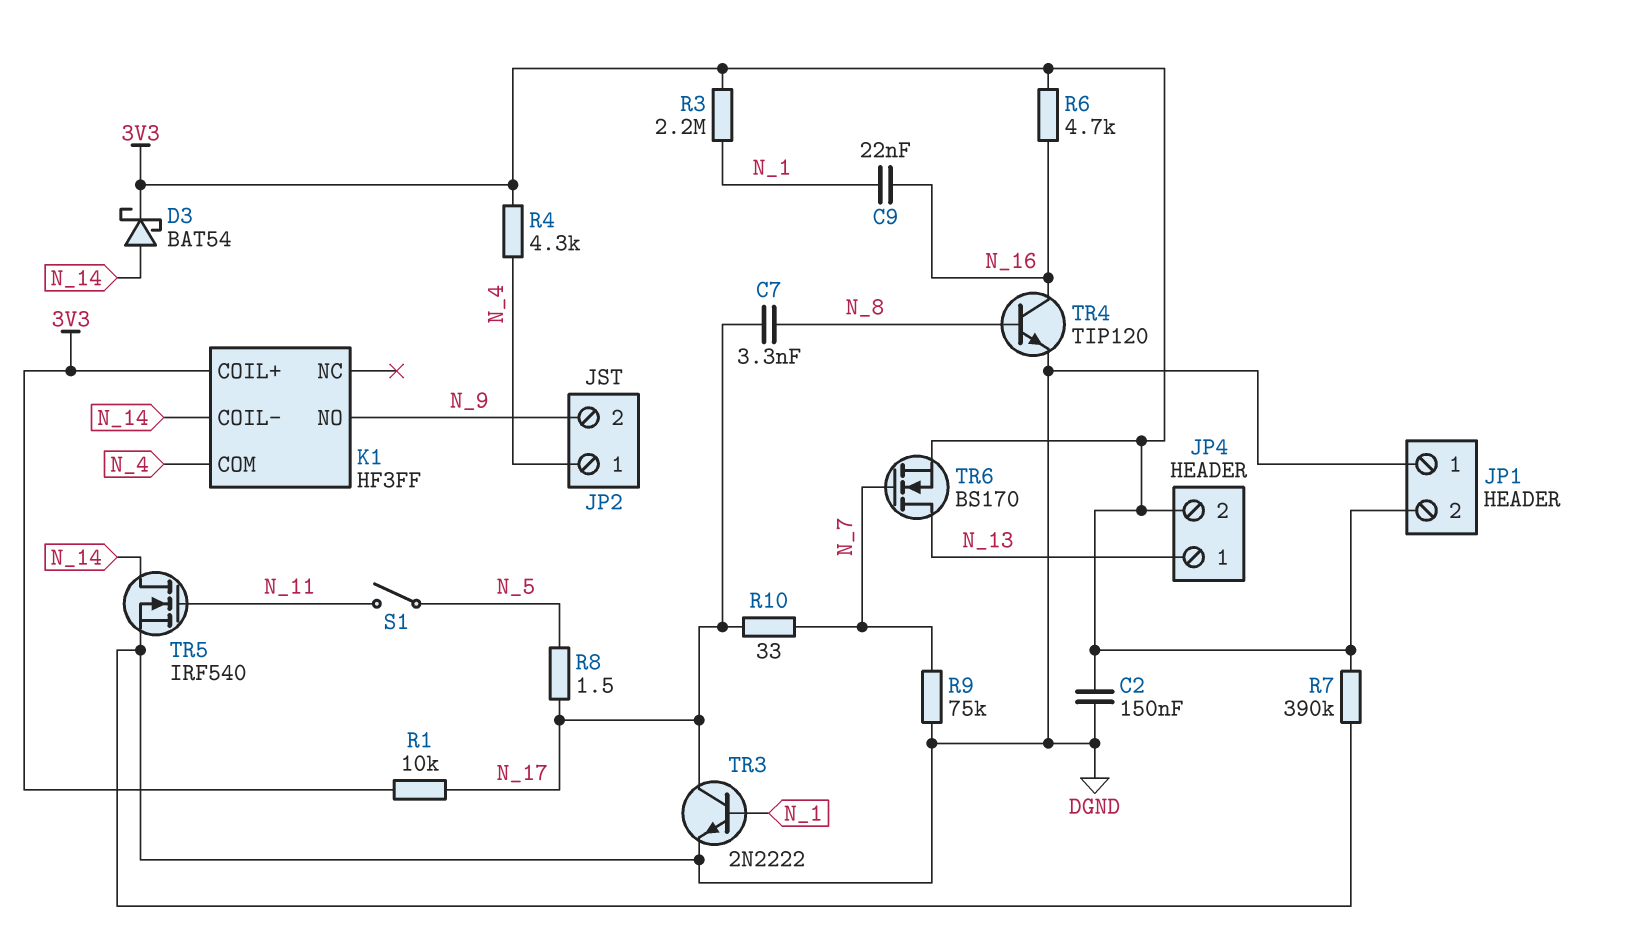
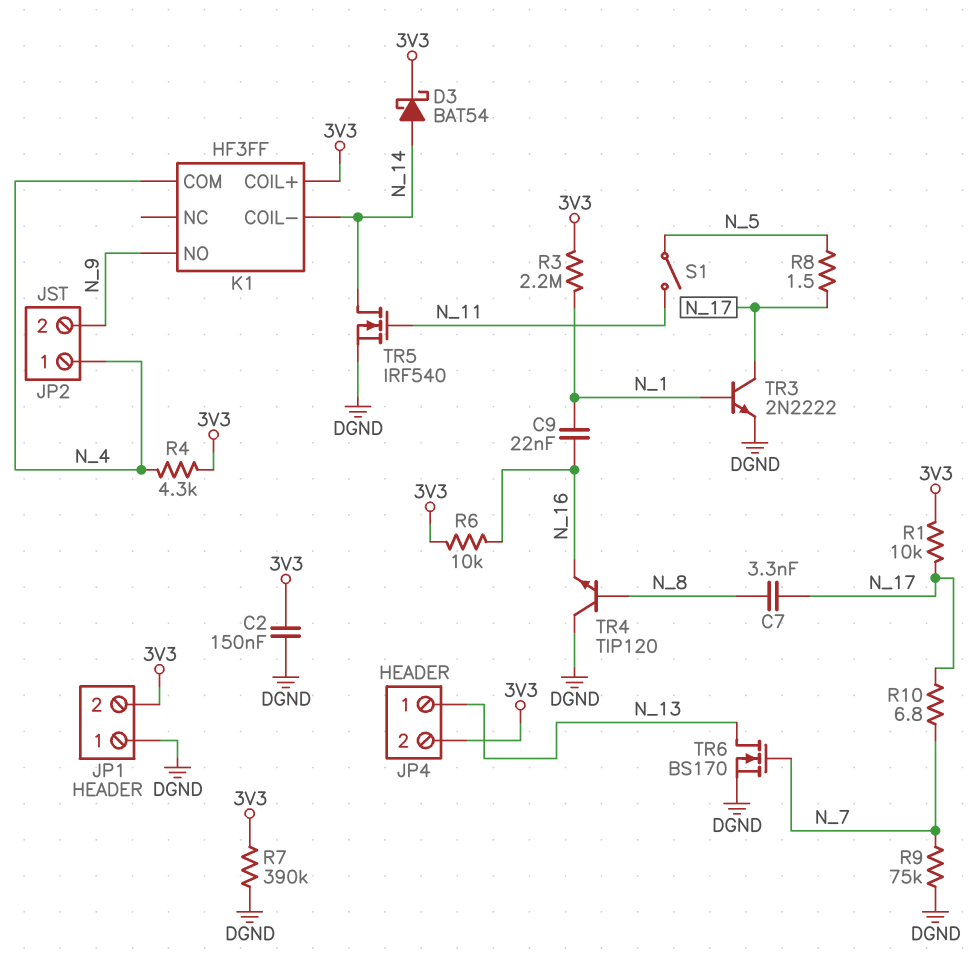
R6: 4.7k (3V3, N_16) -> 10k (3V3, N_16)
R10: 33 (N_7, N_17) -> 6.8 (N_7, N_17)
TR4: NPN TIP120 (B N_8, C N_16, E DGND) -> NPN TIP120 (B N_8, C DGND, E N_16)
TR6: NMOS BS170 (G N_7, D N_13, S 3V3) -> NMOS BS170 (G N_7, D N_13, S DGND)

